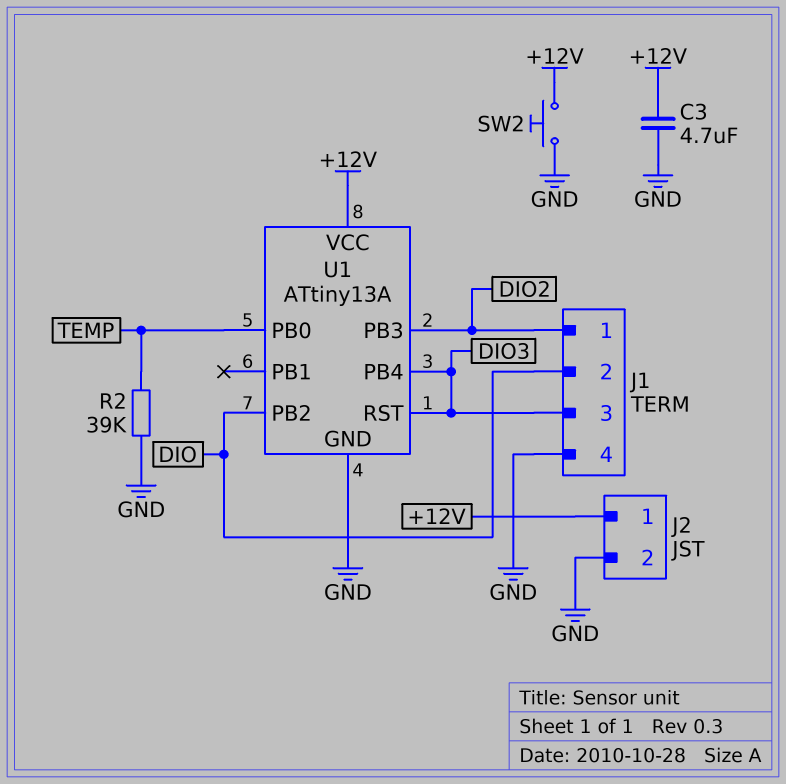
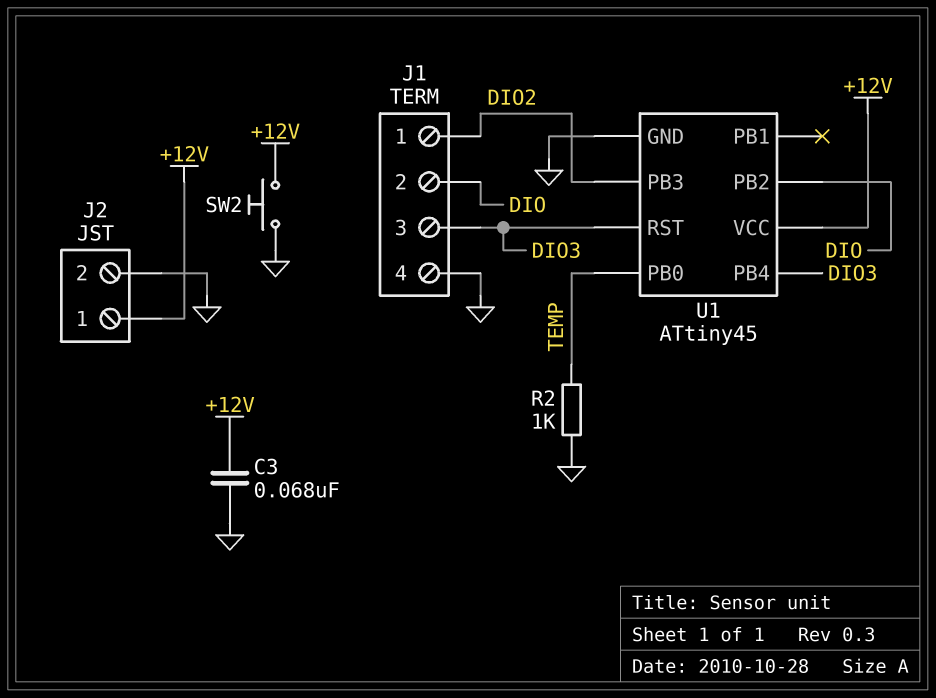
C3: 4.7uF (+12V, GND) -> 68nF (+12V, GND)
R2: 39k (GND, TEMP) -> 1k (GND, TEMP)
U1: ATtiny13A -> ATtiny45

